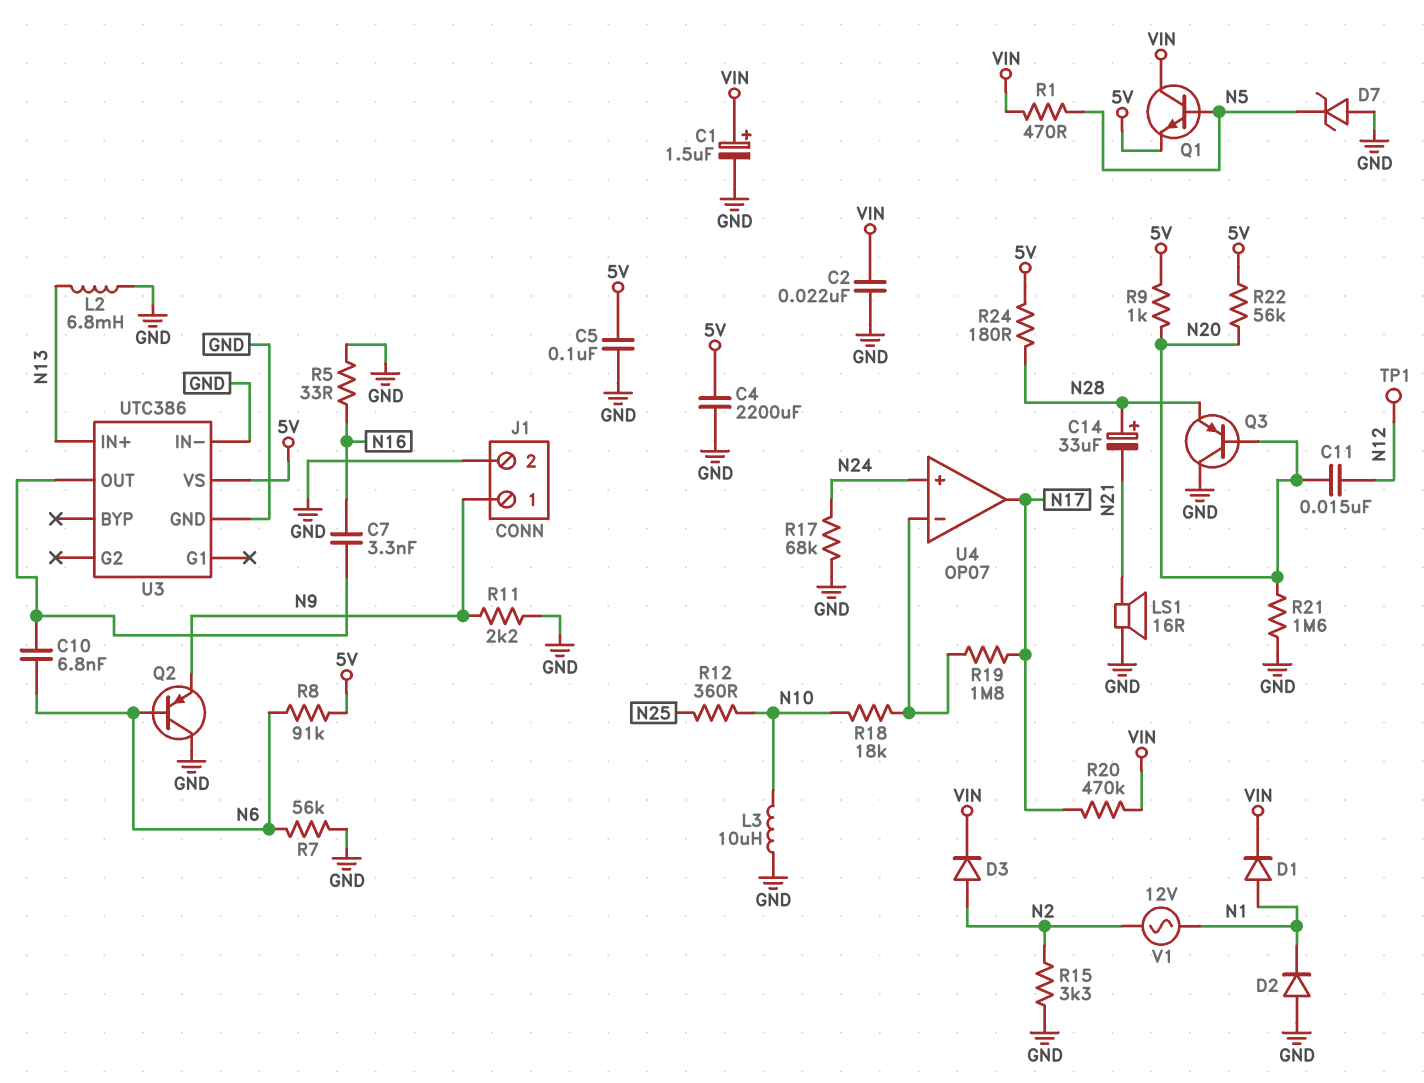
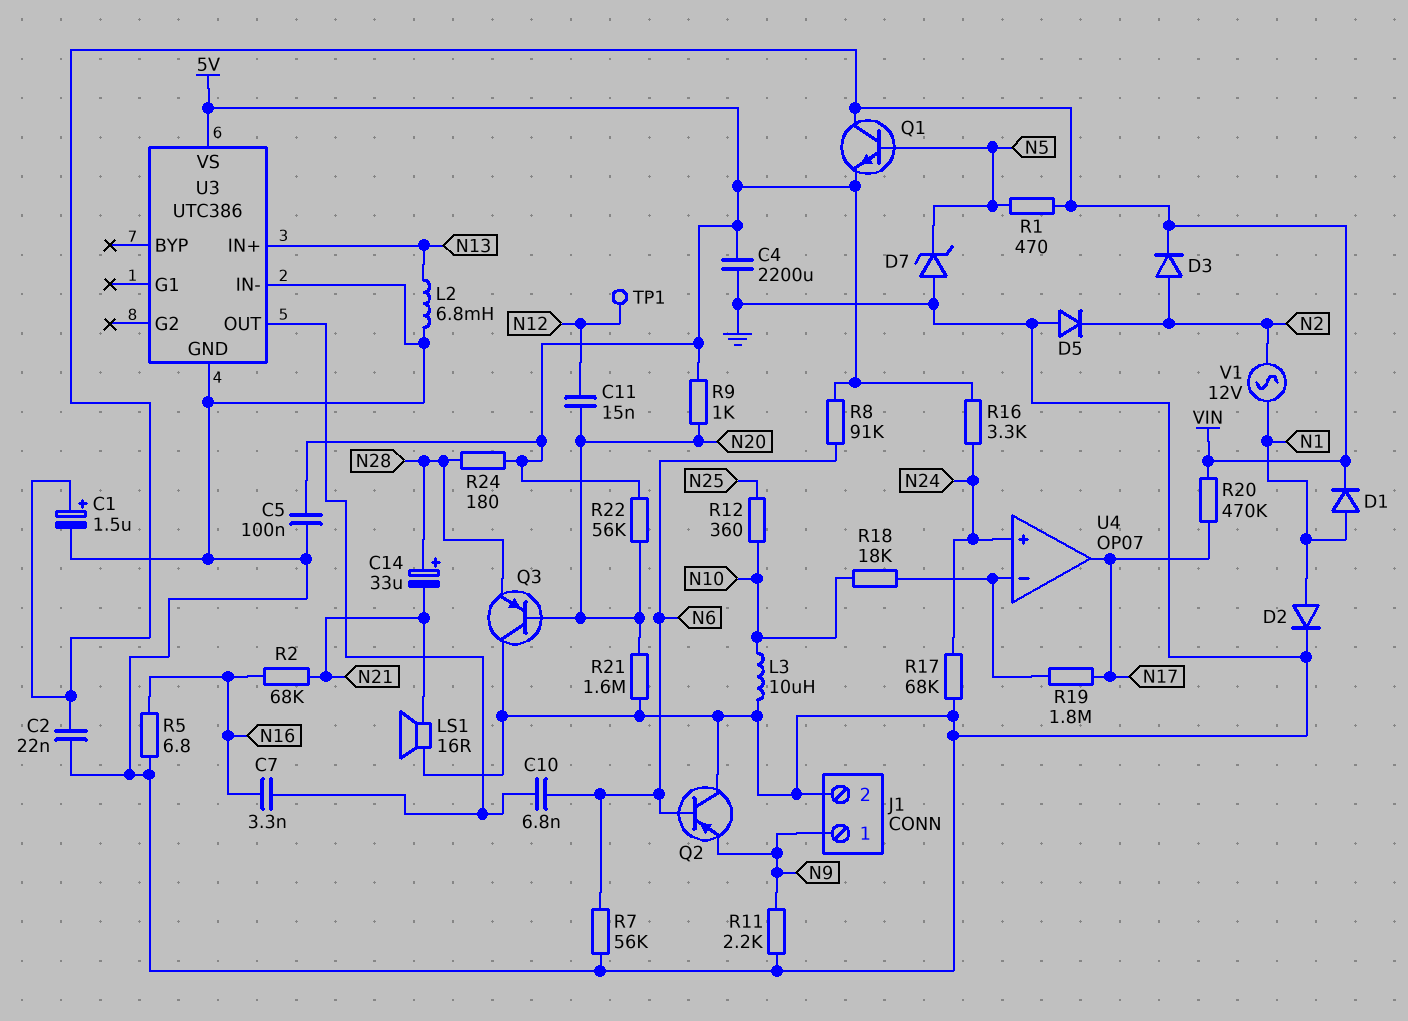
D2: diode (A GND, K N1) -> diode (A N1, K GND)
D5: none -> diode (A GND, K N2)
R2: none -> 68k (N16, N21)
R5: 33 (GND, N16) -> 6.8 (GND, N16)
R15: 3.3k (GND, N2) -> none
R16: none -> 3.3k (5V, N24)

